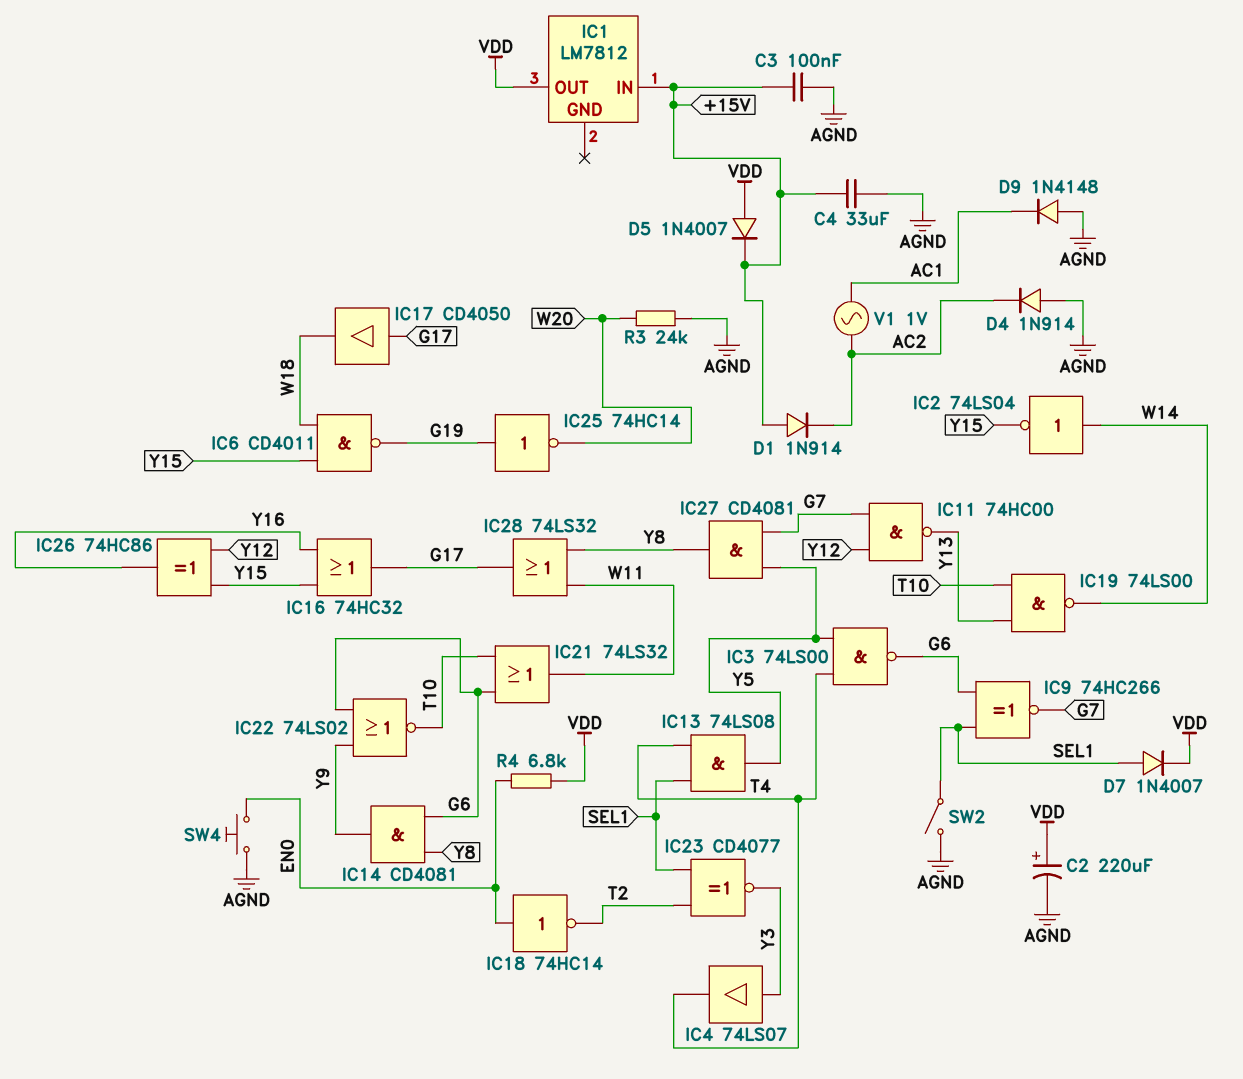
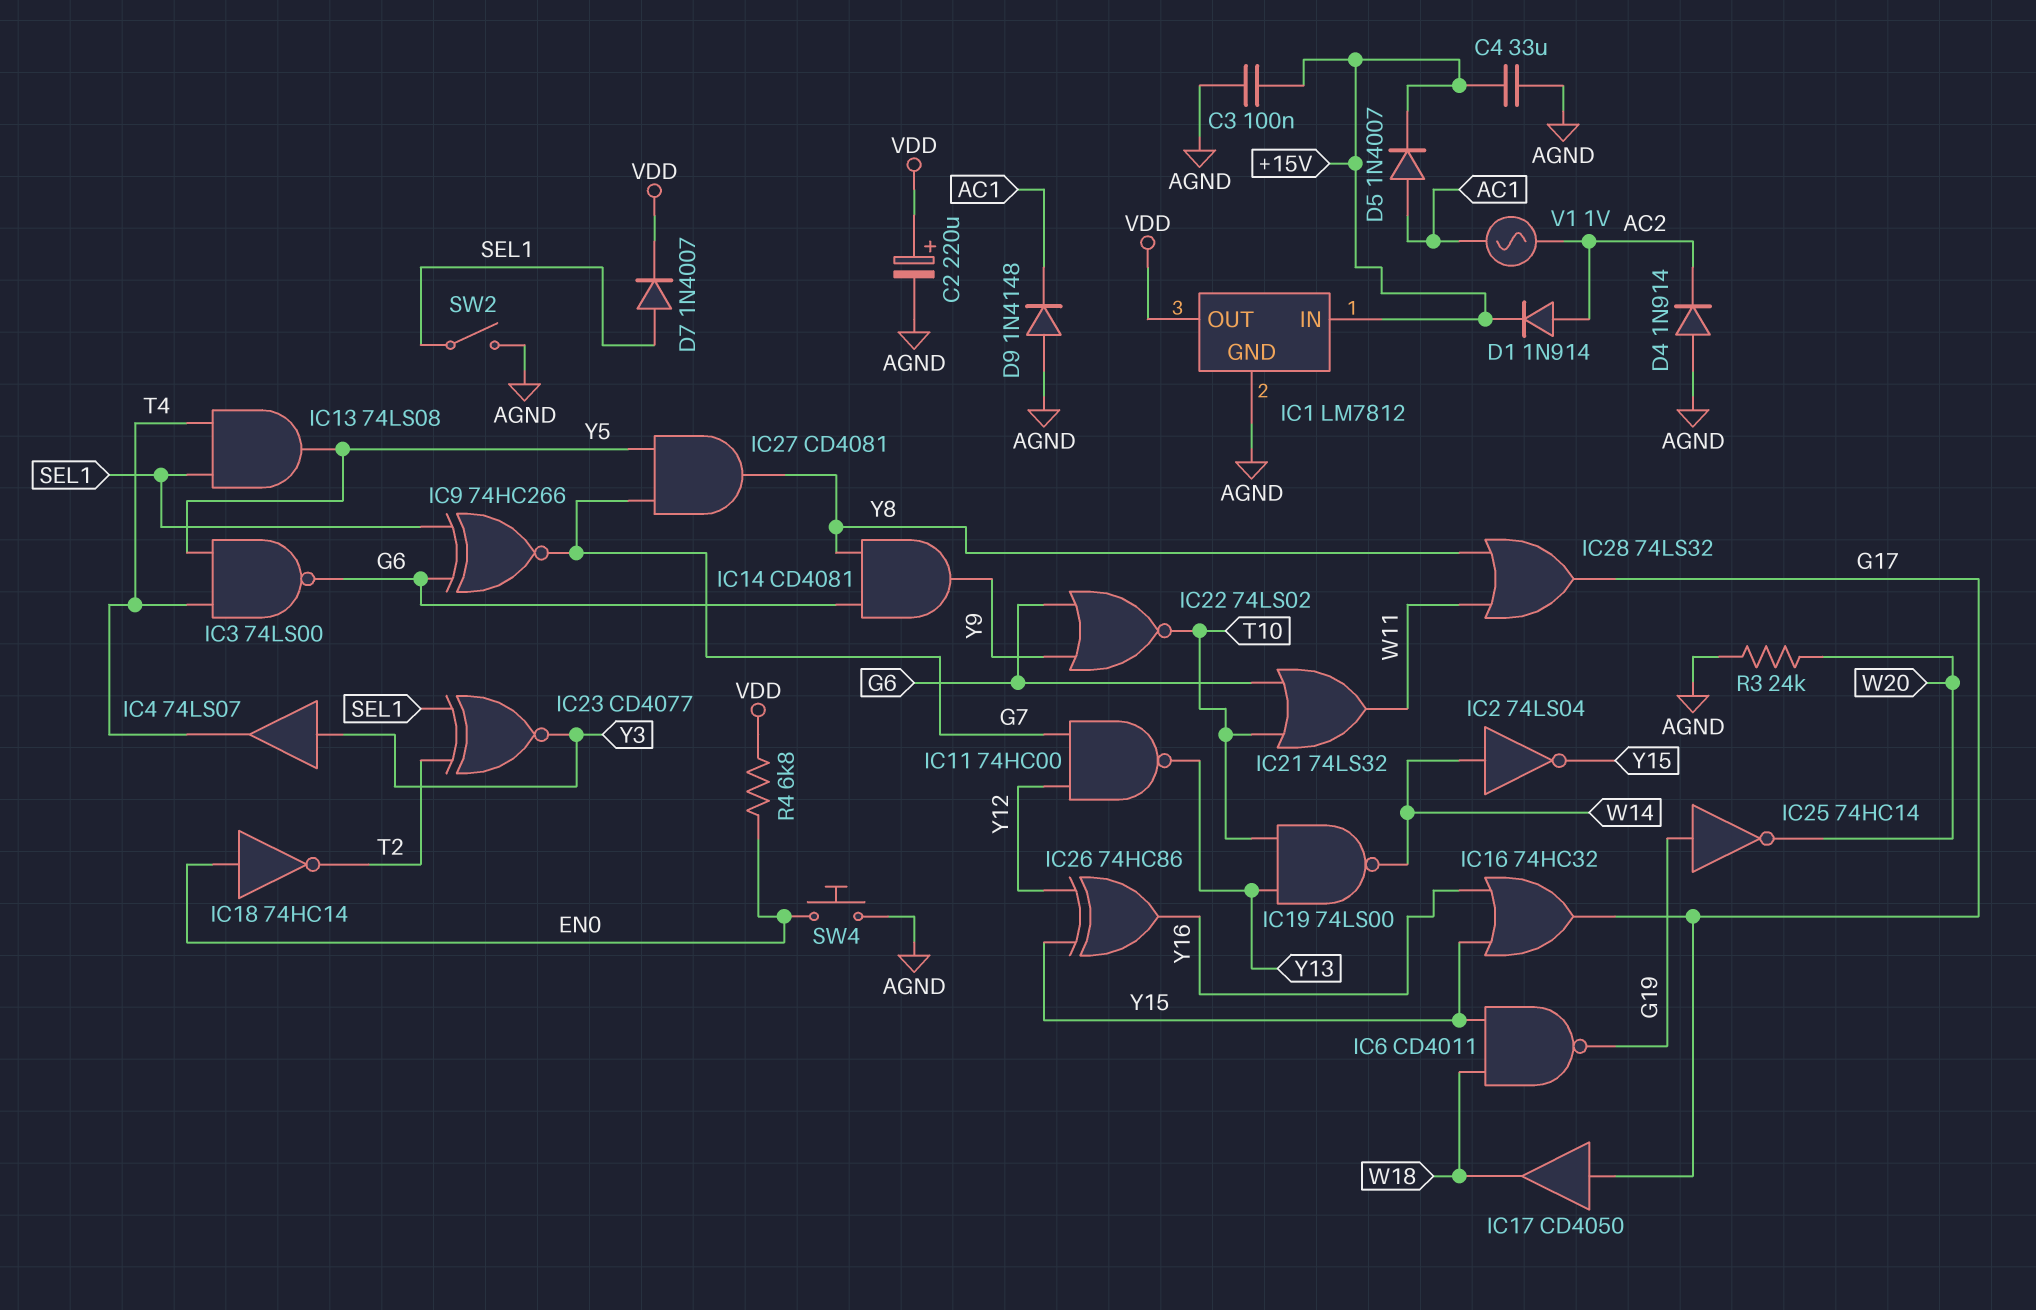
D1: diode 1N914 (A +15V, K AC2) -> diode 1N914 (A AC2, K +15V)
D5: diode 1N4007 (A VDD, K +15V) -> diode 1N4007 (A AC1, K +15V)
IC1 pin GND: none -> AGND

